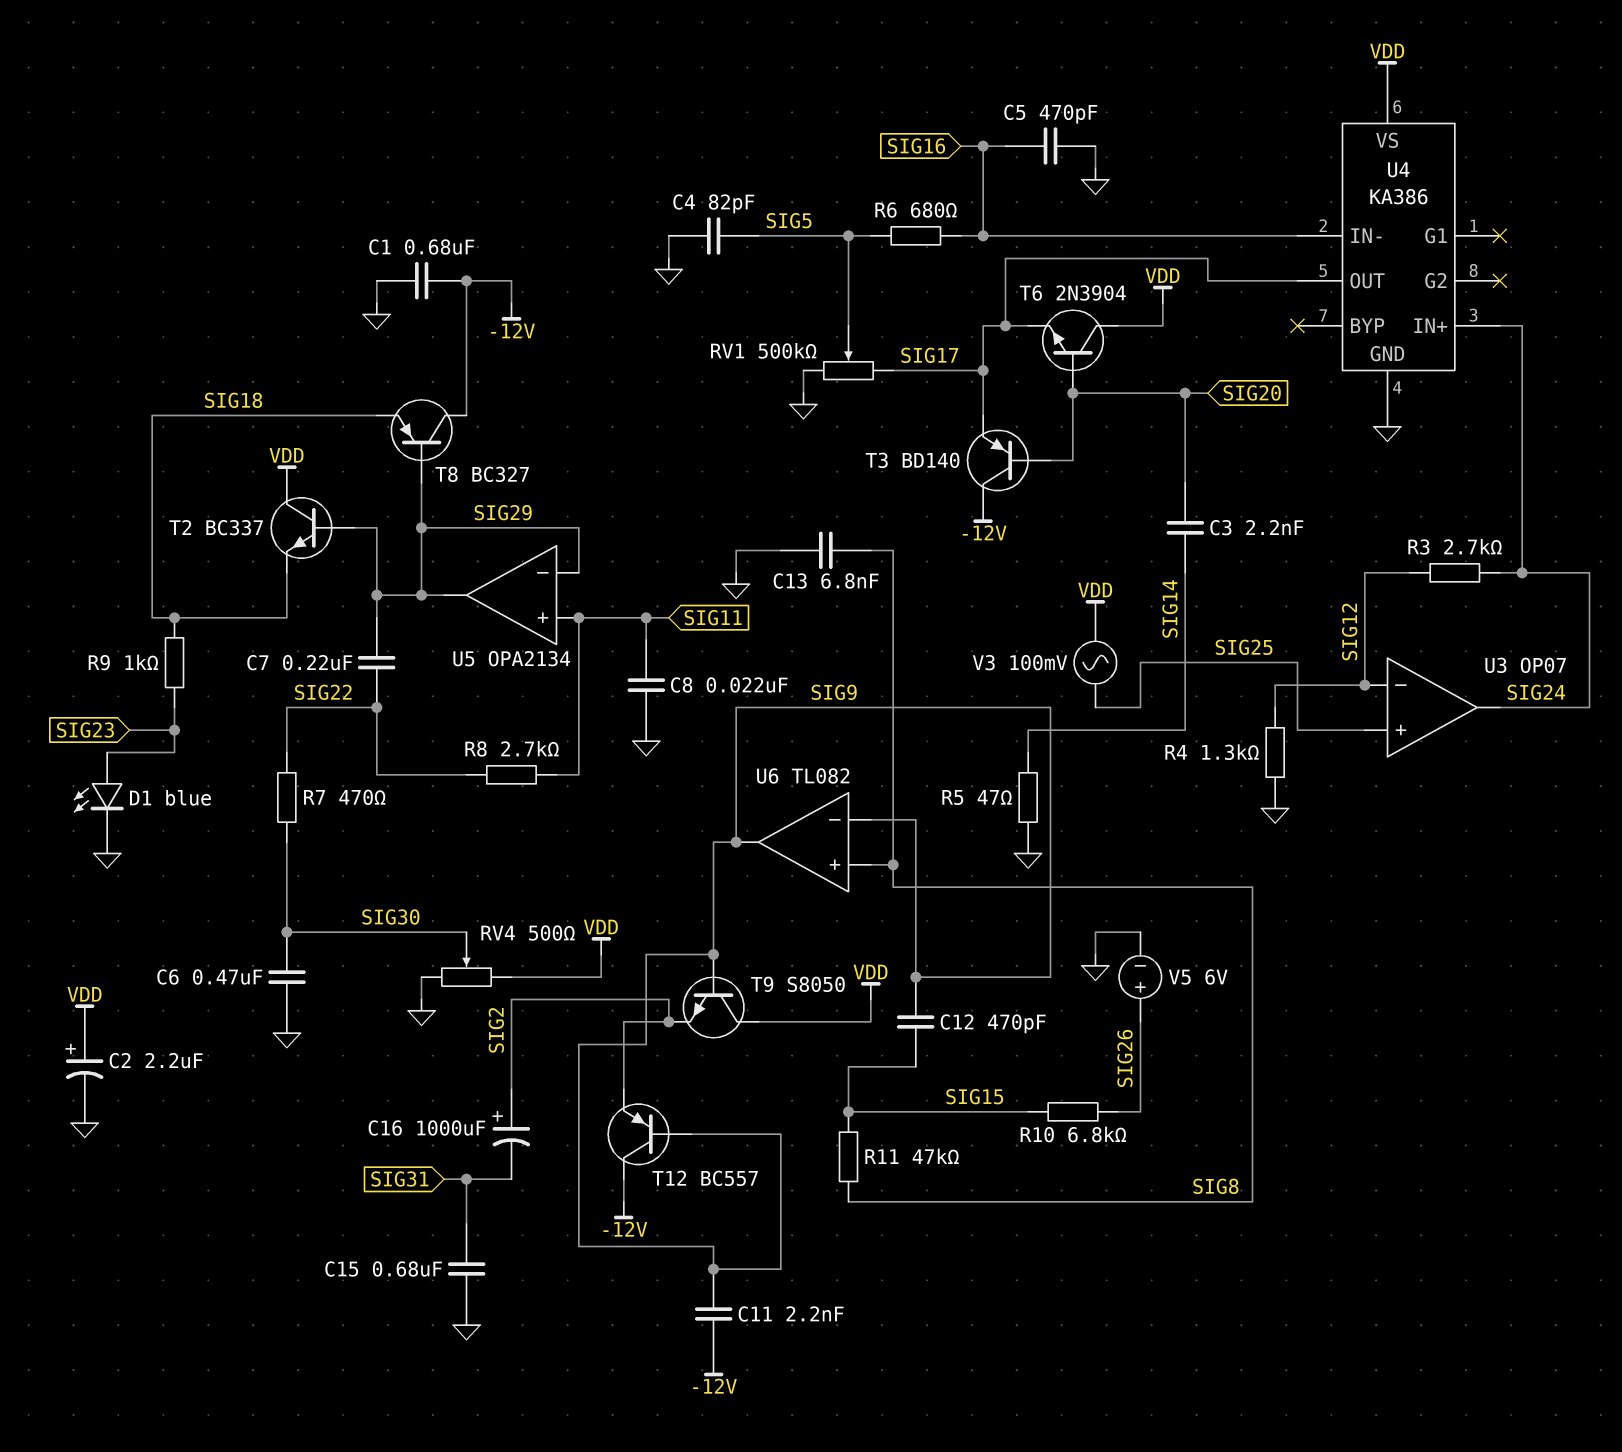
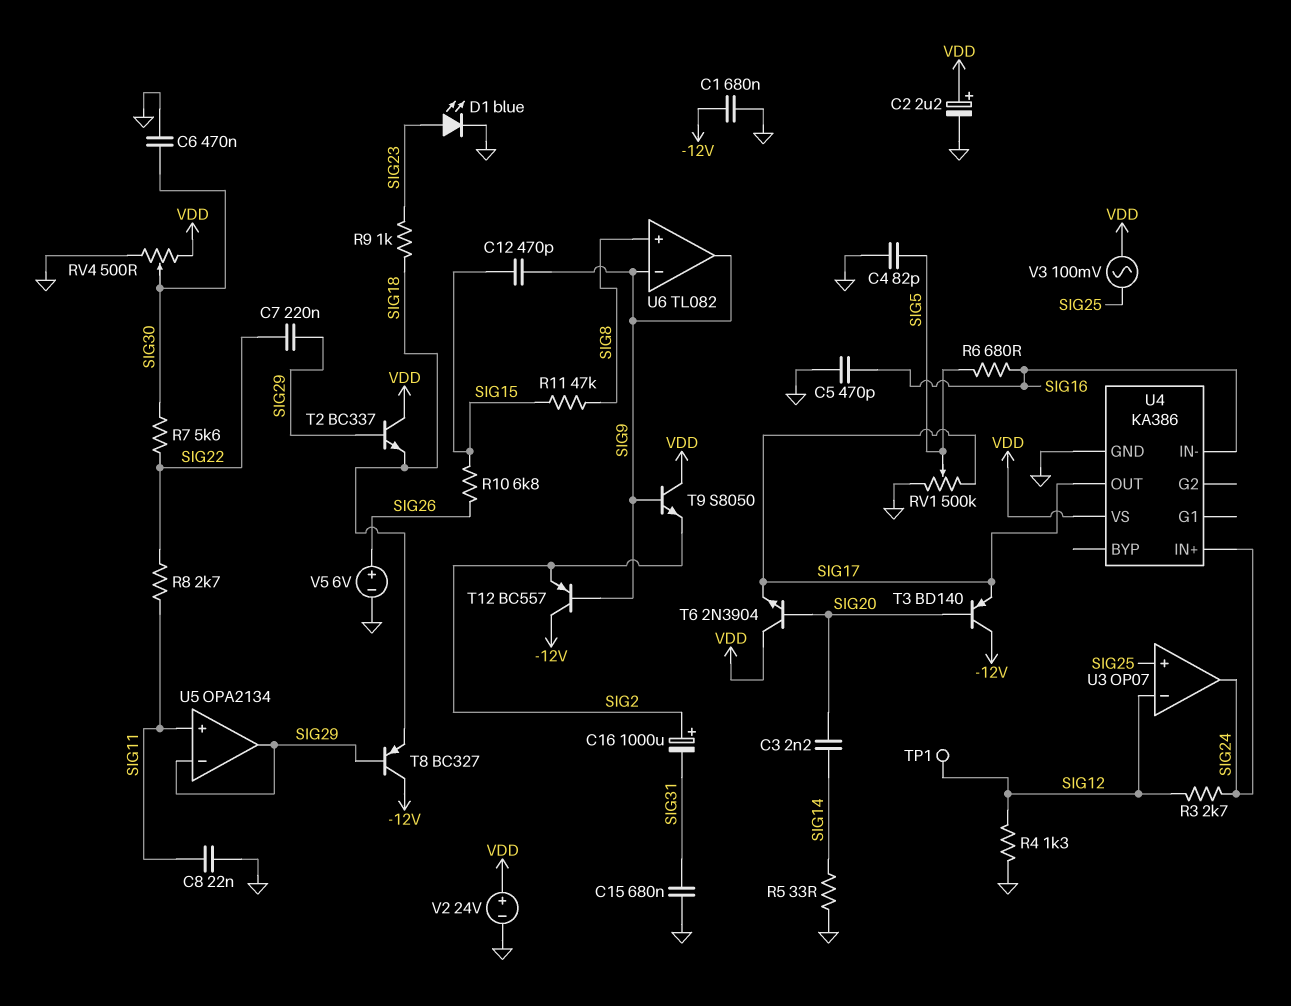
C11: 2.2nF (-12V, SIG9) -> none
C13: 6.8nF (GND, SIG8) -> none
R5: 47 (GND, SIG14) -> 33 (GND, SIG14)
R7: 470 (SIG22, SIG30) -> 5.6k (SIG22, SIG30)
TP1: none -> test point (SIG12)
V2: none -> 24V (plus VDD, minus GND)

